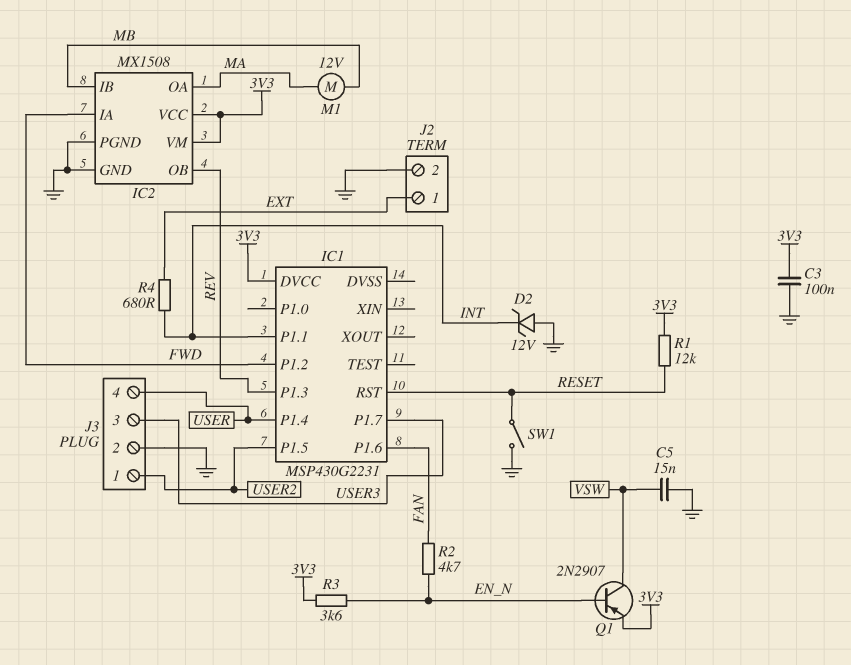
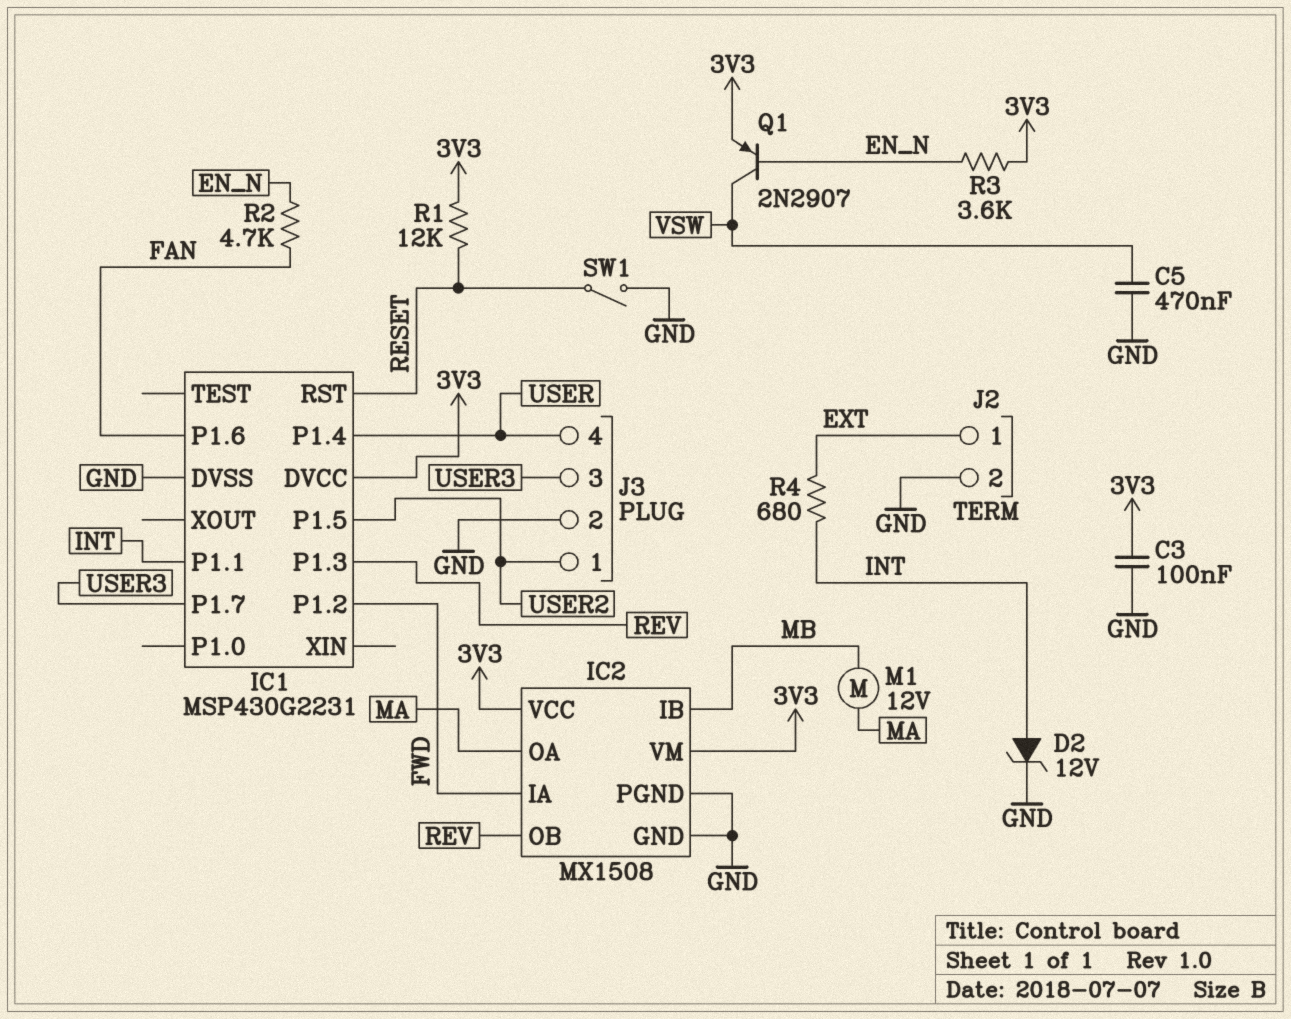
C5: 15nF (GND, VSW) -> 470nF (GND, VSW)
D2: zener 12V (A GND, K INT) -> zener 12V (A INT, K GND)
IC1 pin DVSS: none -> GND

